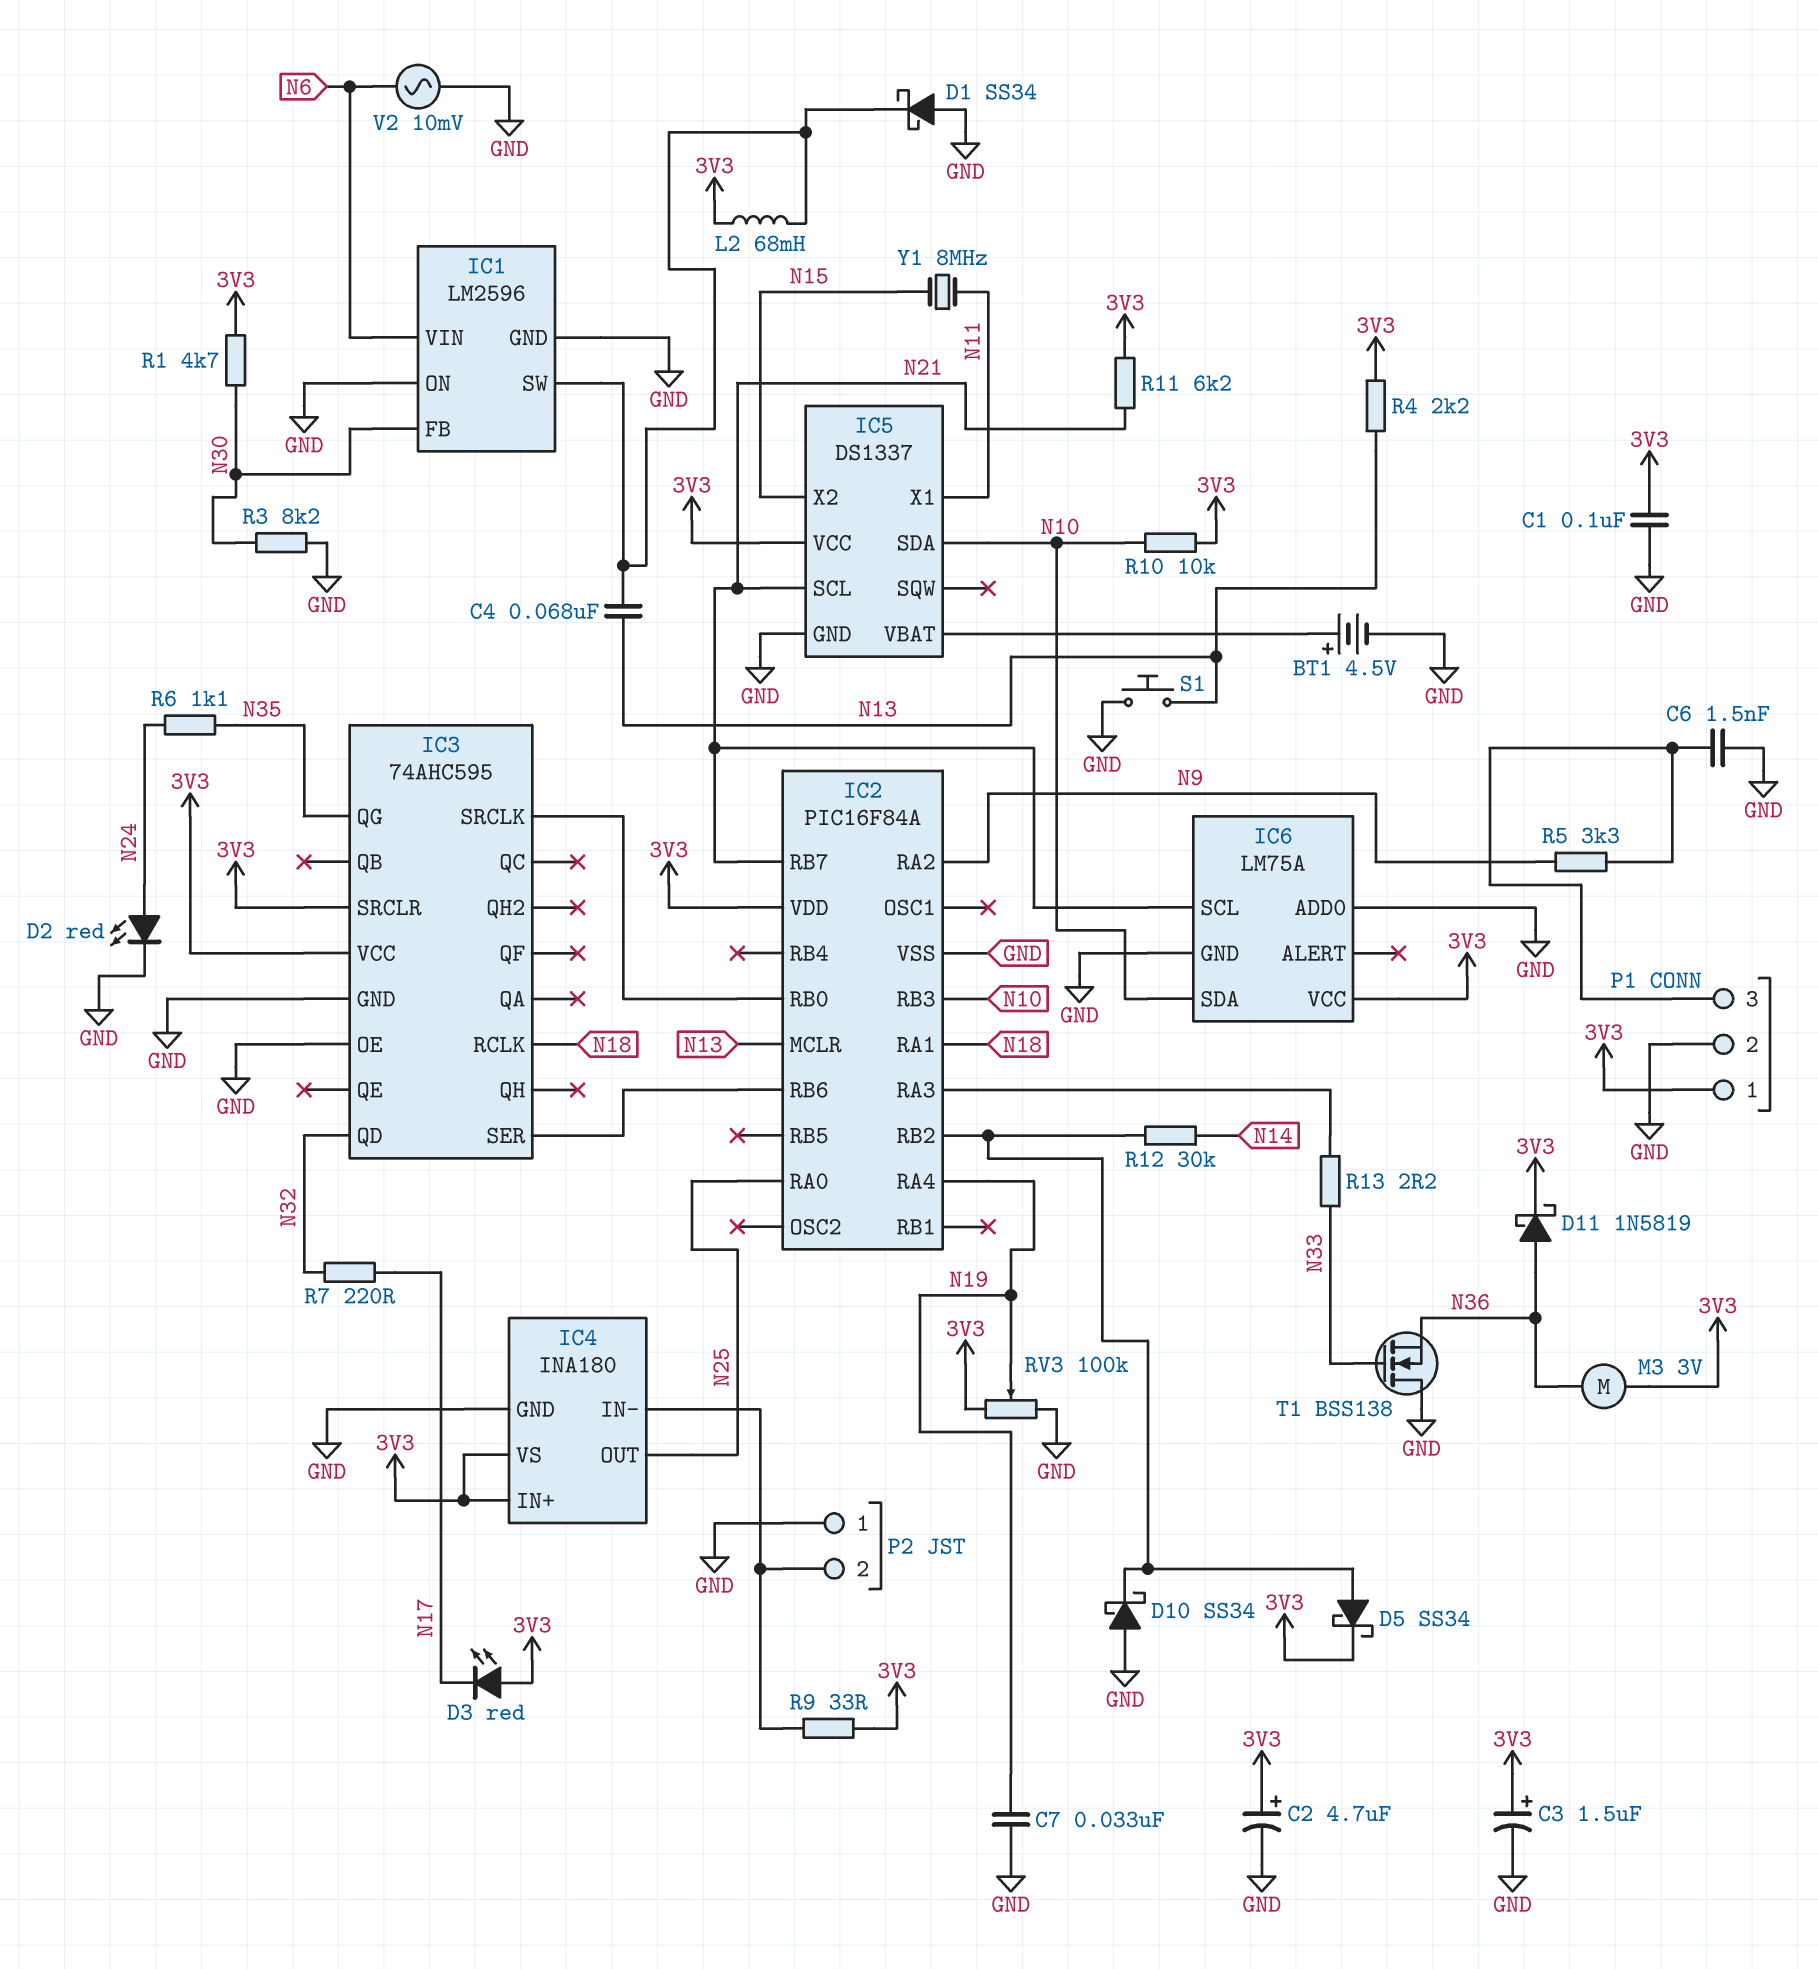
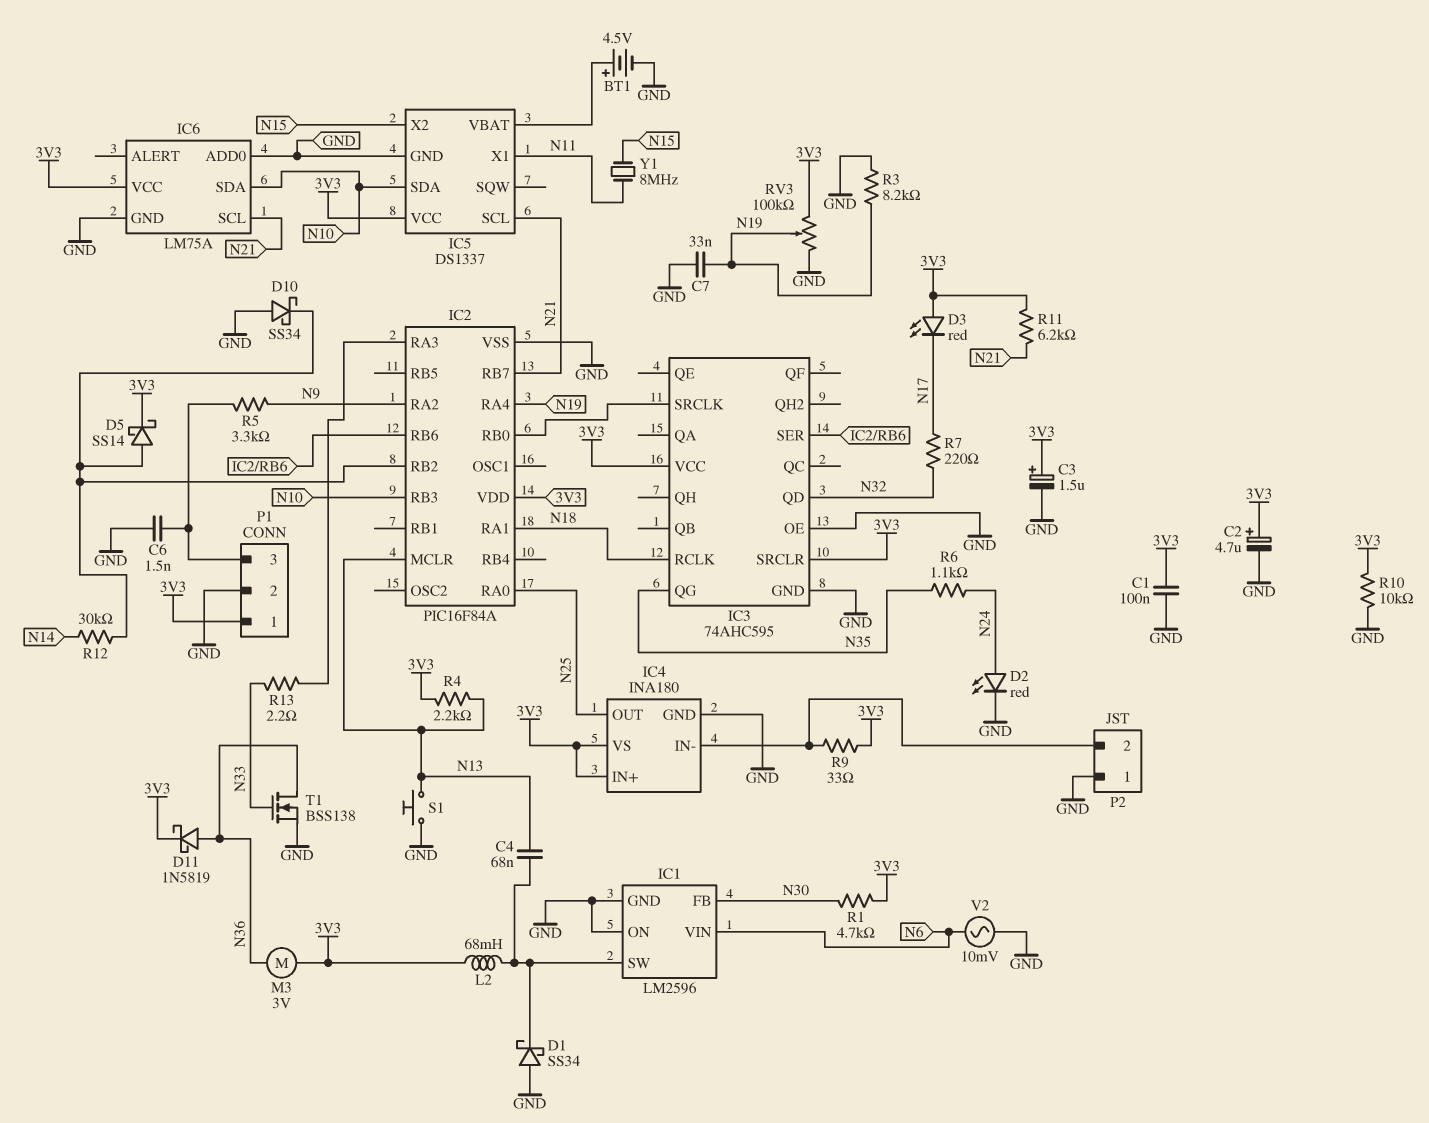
D5: schottky SS34 (A IC2/RB2, K 3V3) -> schottky SS14 (A IC2/RB2, K 3V3)
R3: 8.2k (GND, N30) -> 8.2k (GND, N19)
R10: 10k (3V3, N10) -> 10k (3V3, GND)
T1: NMOS BSS138 (G N33, D GND, S N36) -> NMOS BSS138 (G N33, D N36, S GND)

